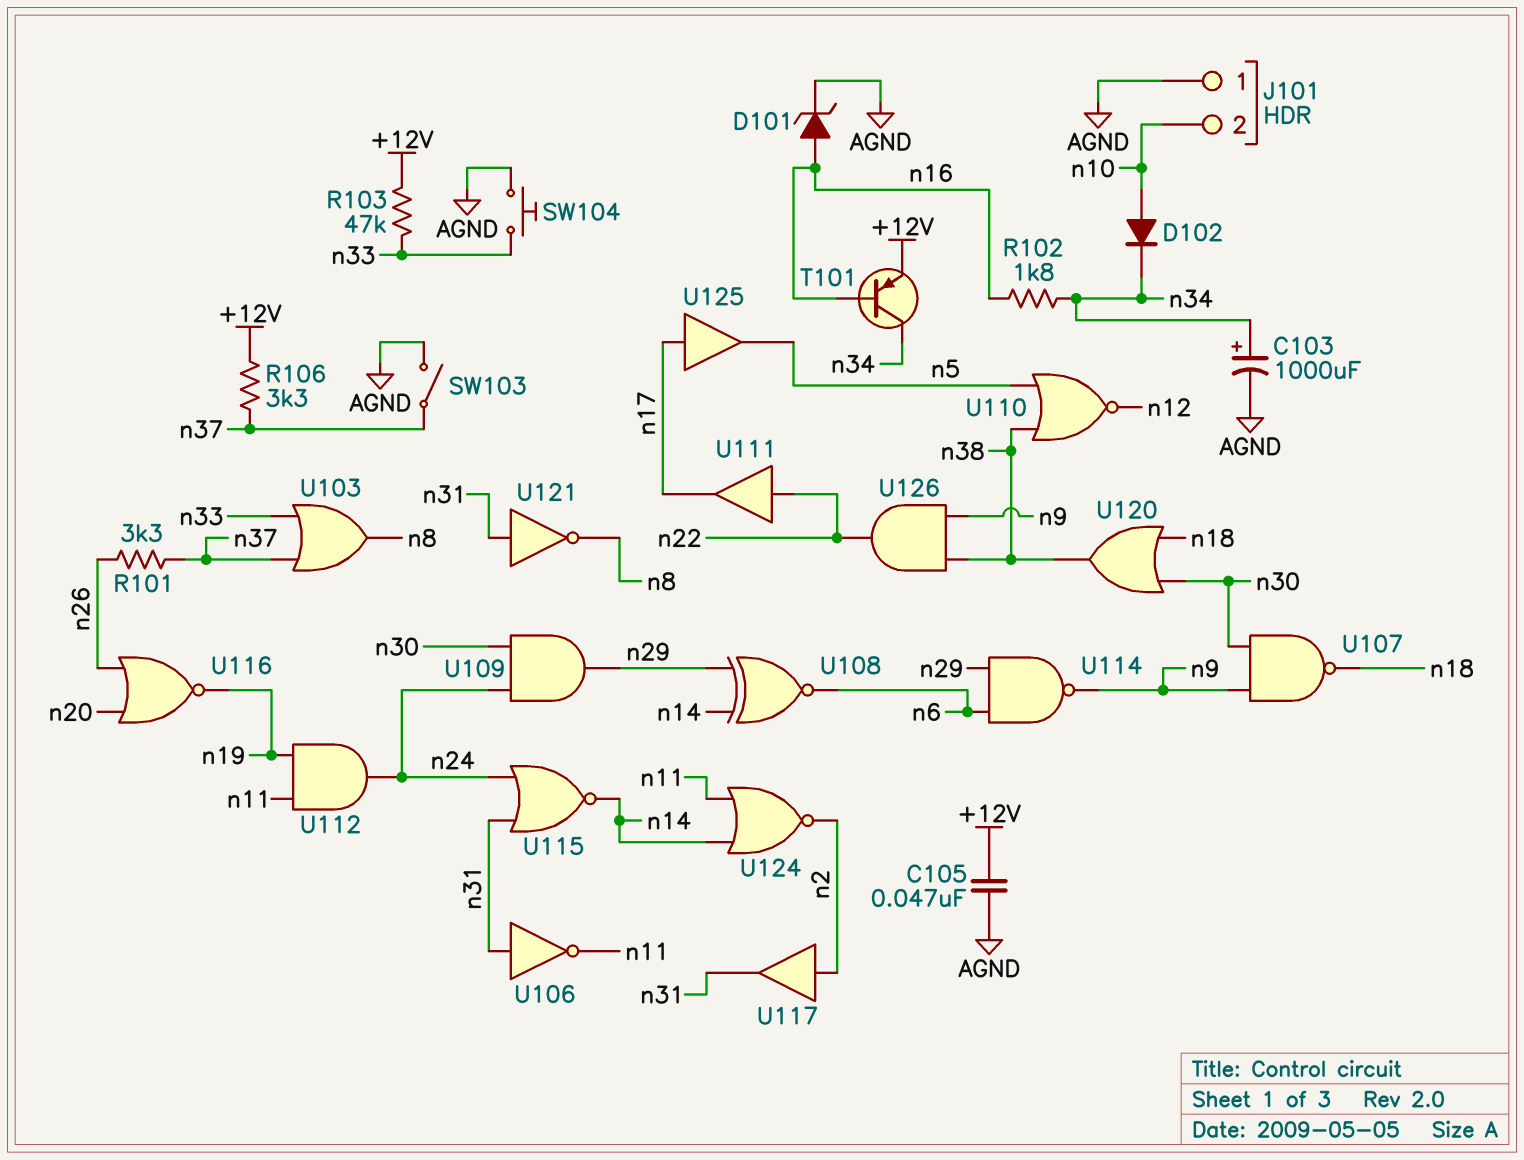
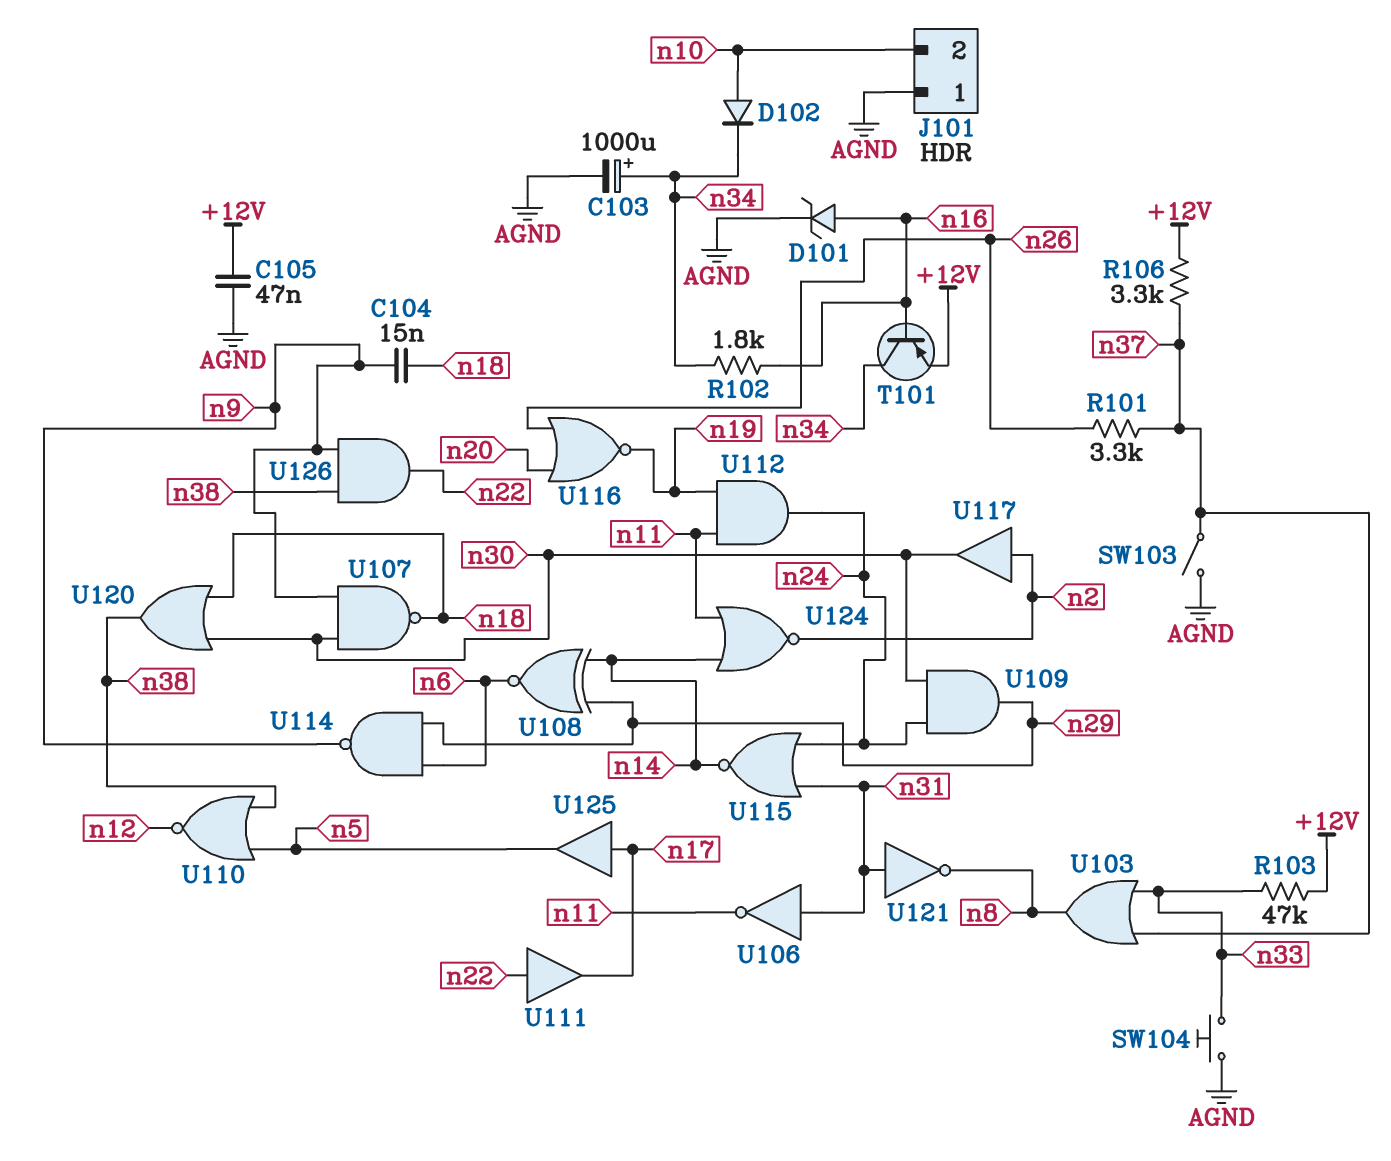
C104: none -> 15nF (n9, n18)
U117: buffer (in n2, out n31) -> buffer (in n2, out n30)

